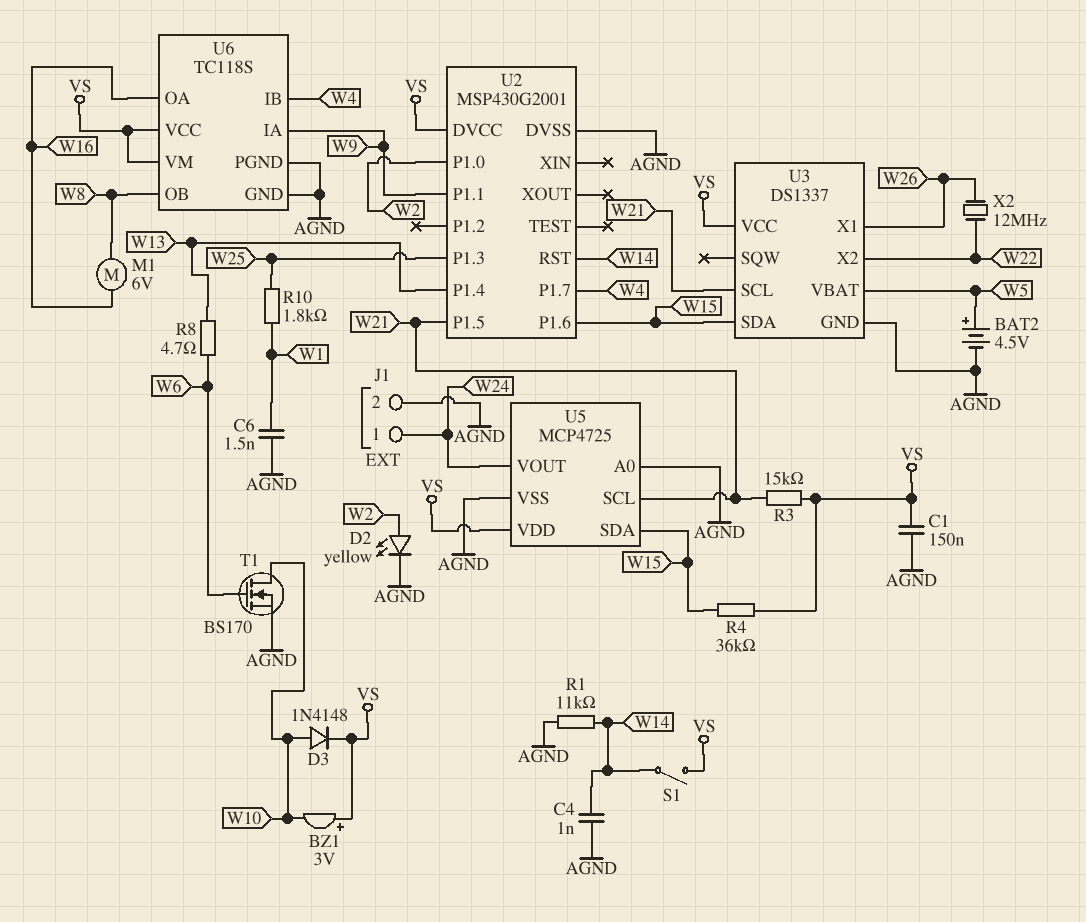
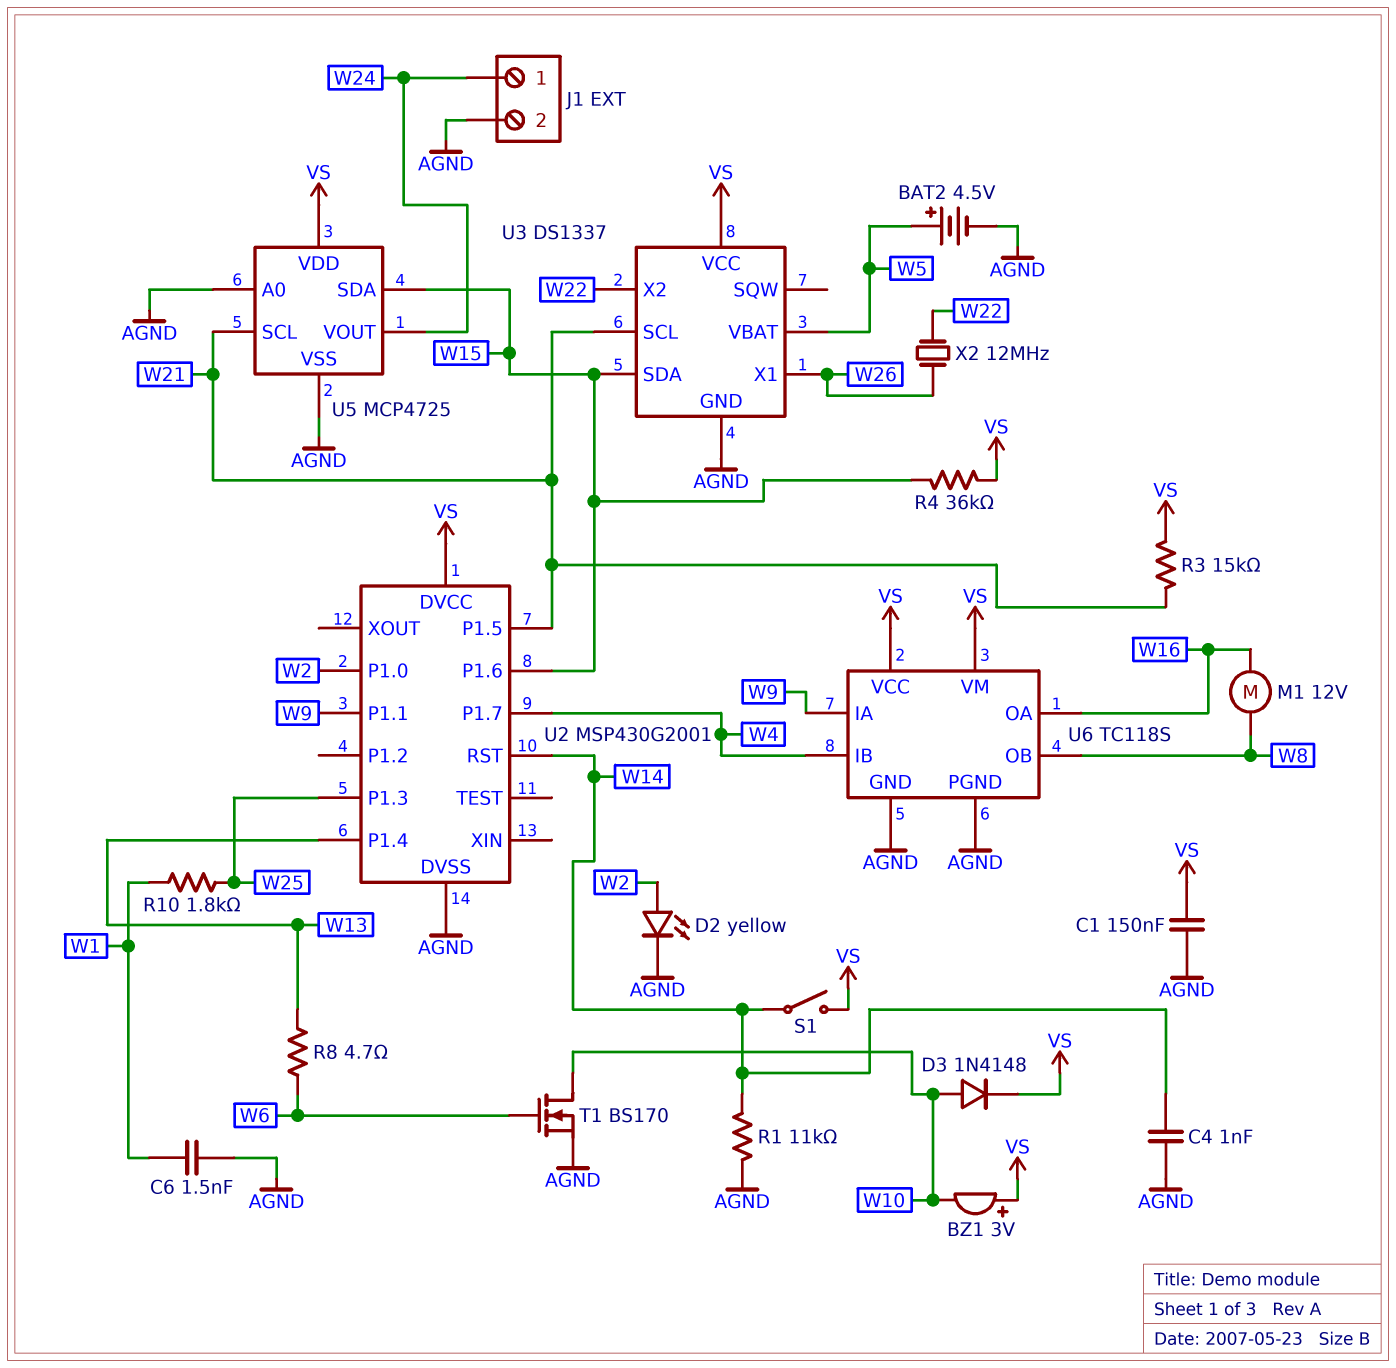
M1: motor 6V (W8, W16) -> motor 12V (W8, W16)

